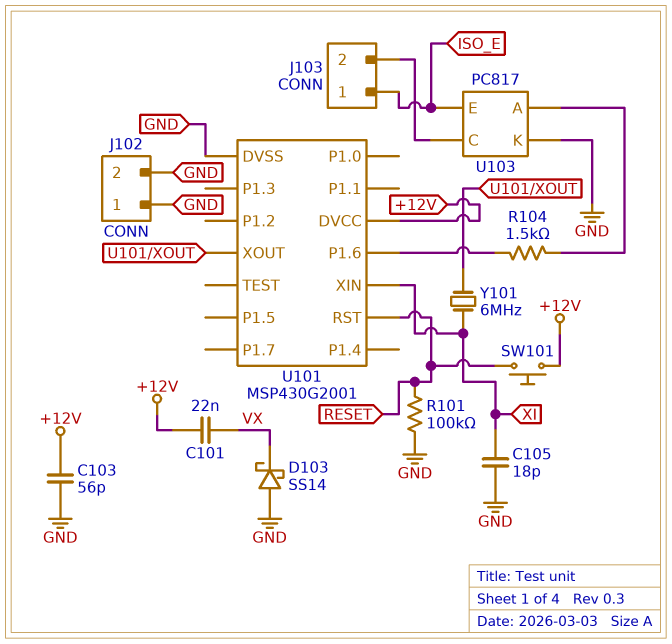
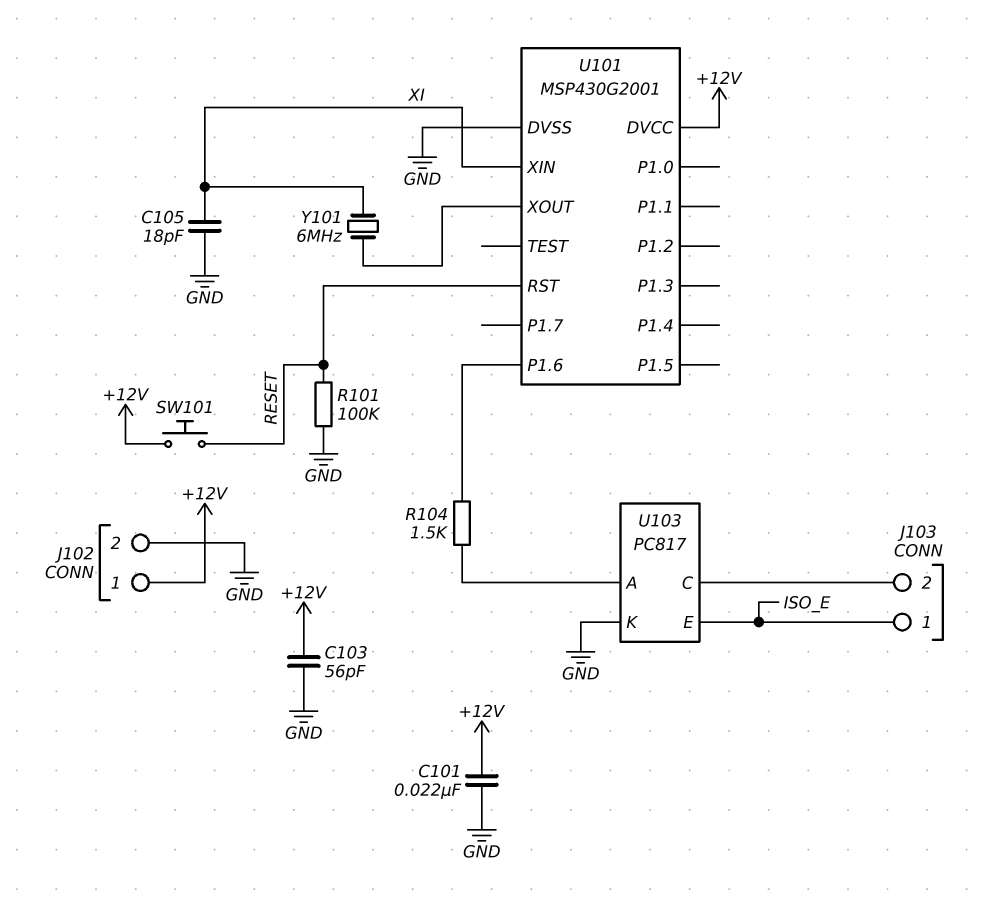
C101: 22nF (+12V, VX) -> 22nF (+12V, GND)
D103: schottky SS14 (A GND, K VX) -> none
J102 pin 1: GND -> +12V

